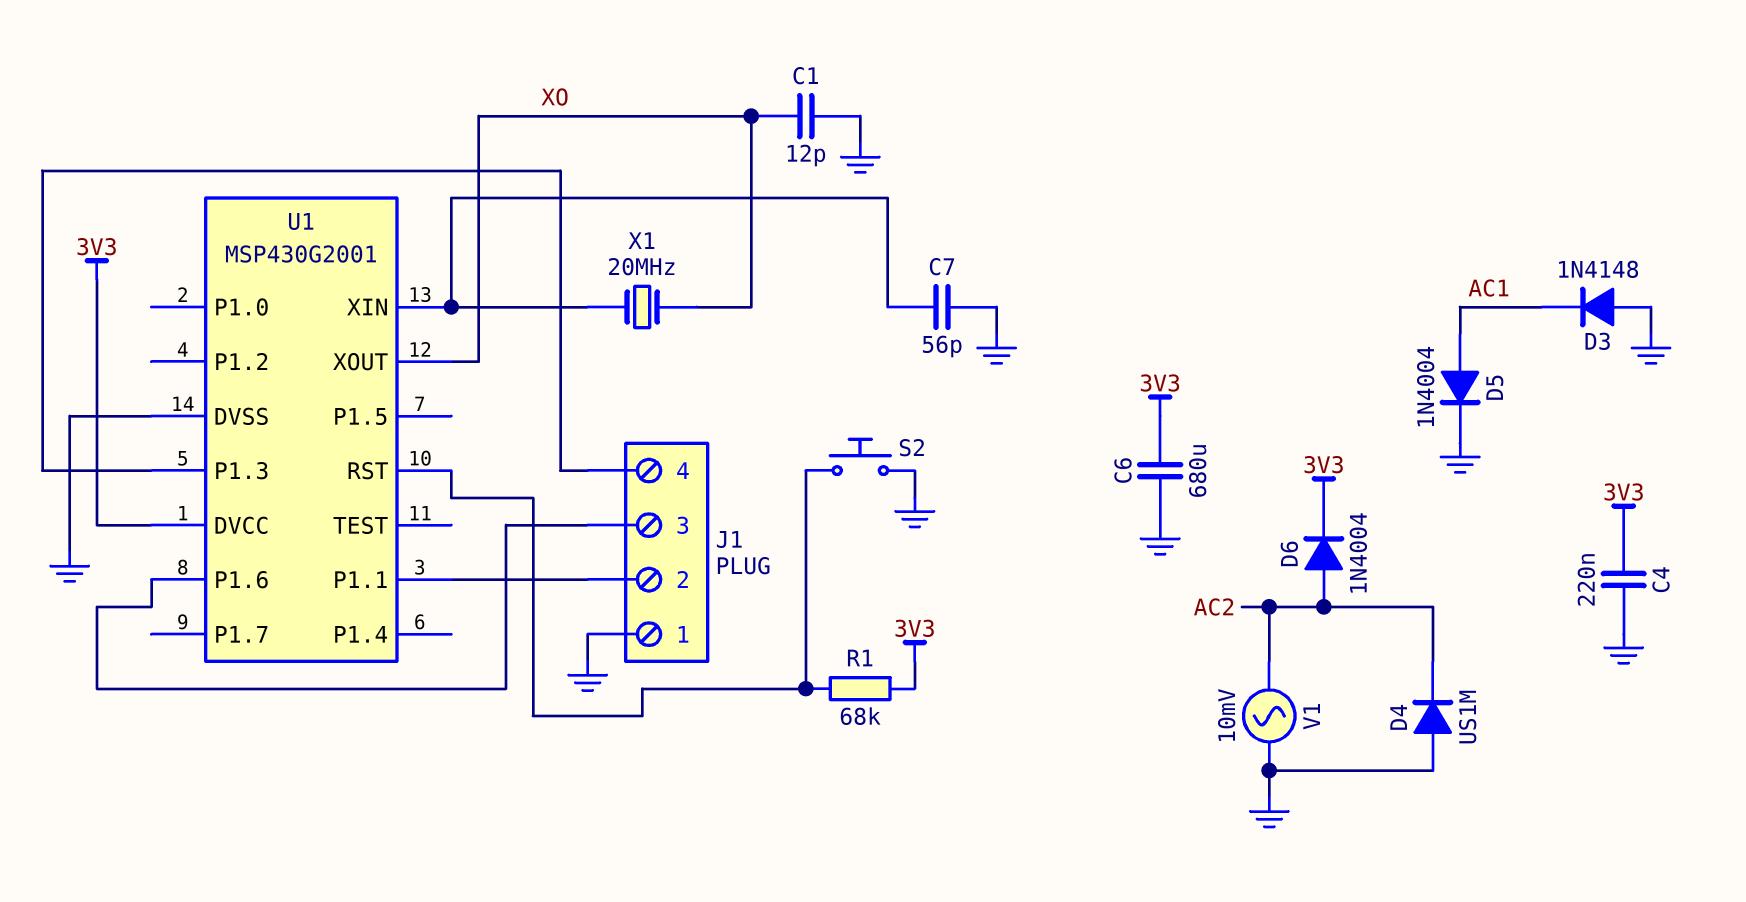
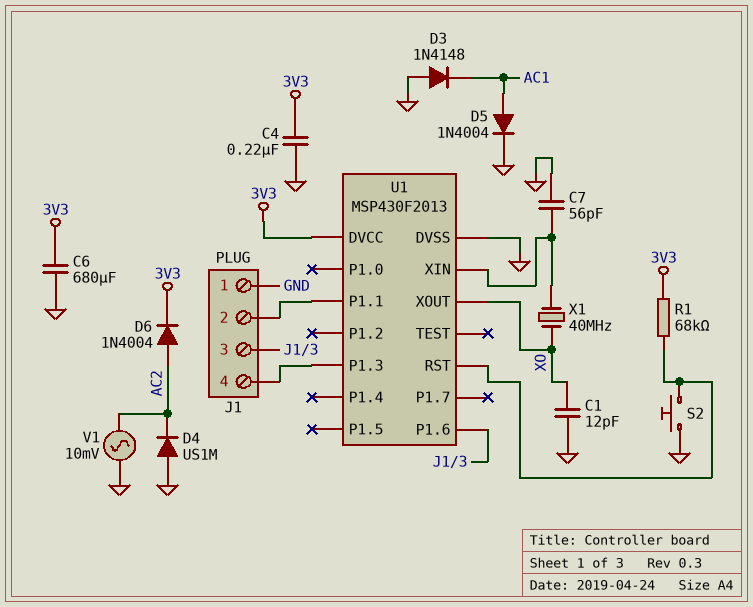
U1: MSP430G2001 -> MSP430F2013
X1: 20MHz (U1/XIN, XO) -> 40MHz (U1/XIN, XO)

